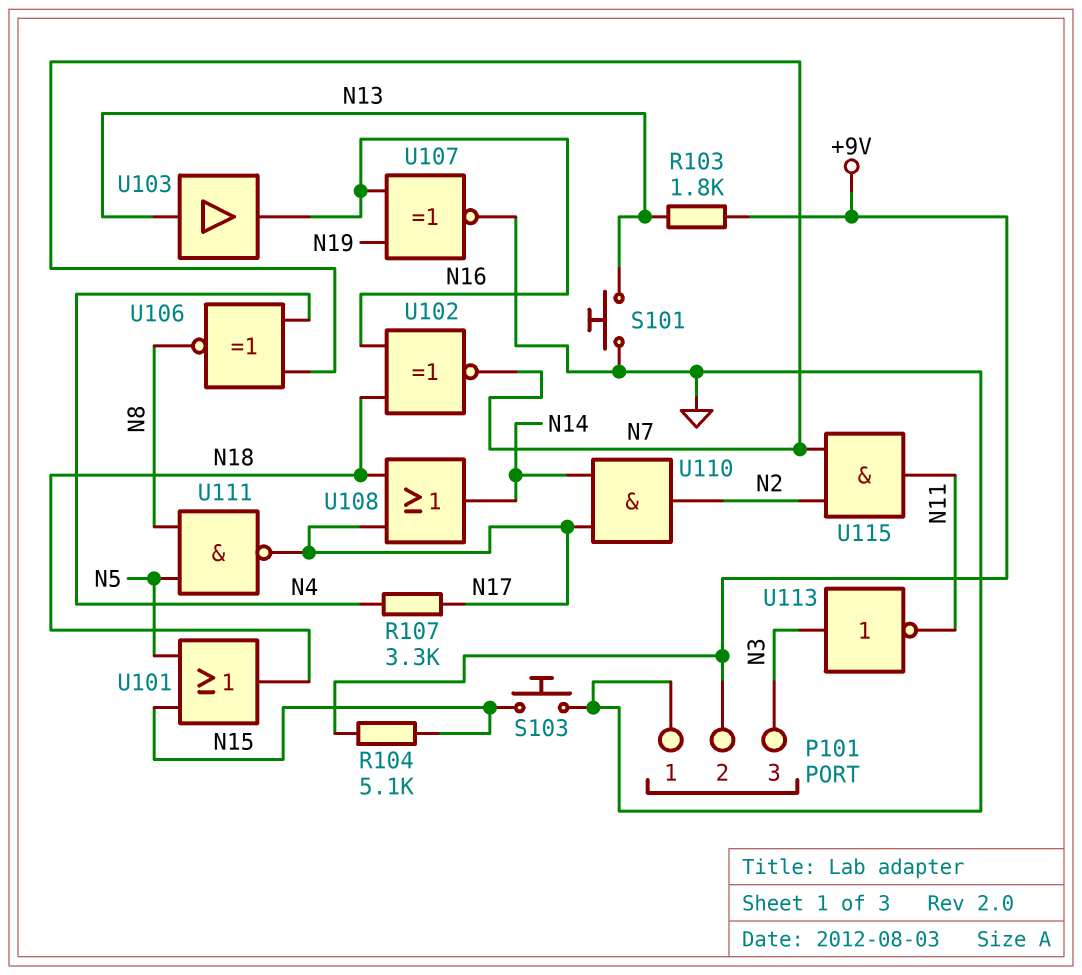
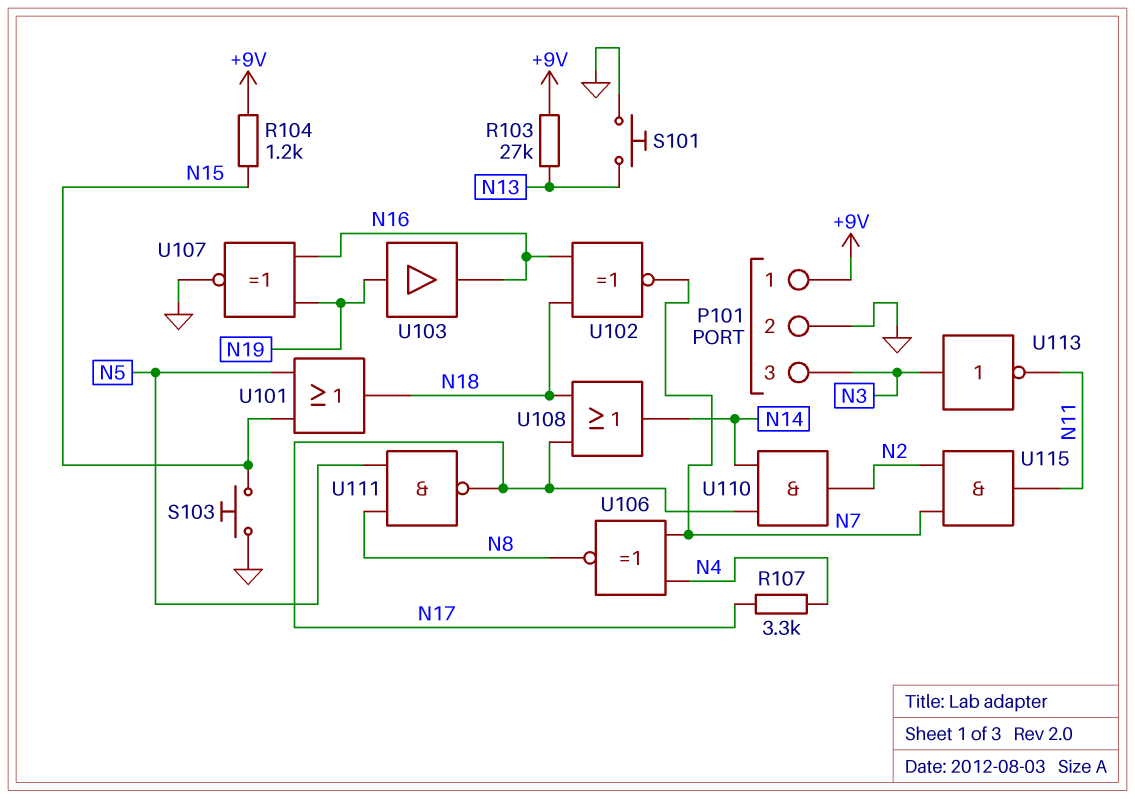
P101 pin 1: GND -> +9V
P101 pin 2: +9V -> GND
R103: 1.8k (+9V, N13) -> 27k (+9V, N13)
R104: 5.1k (+9V, N15) -> 1.2k (+9V, N15)
U103: buffer (in N13, out N16) -> buffer (in N19, out N16)

